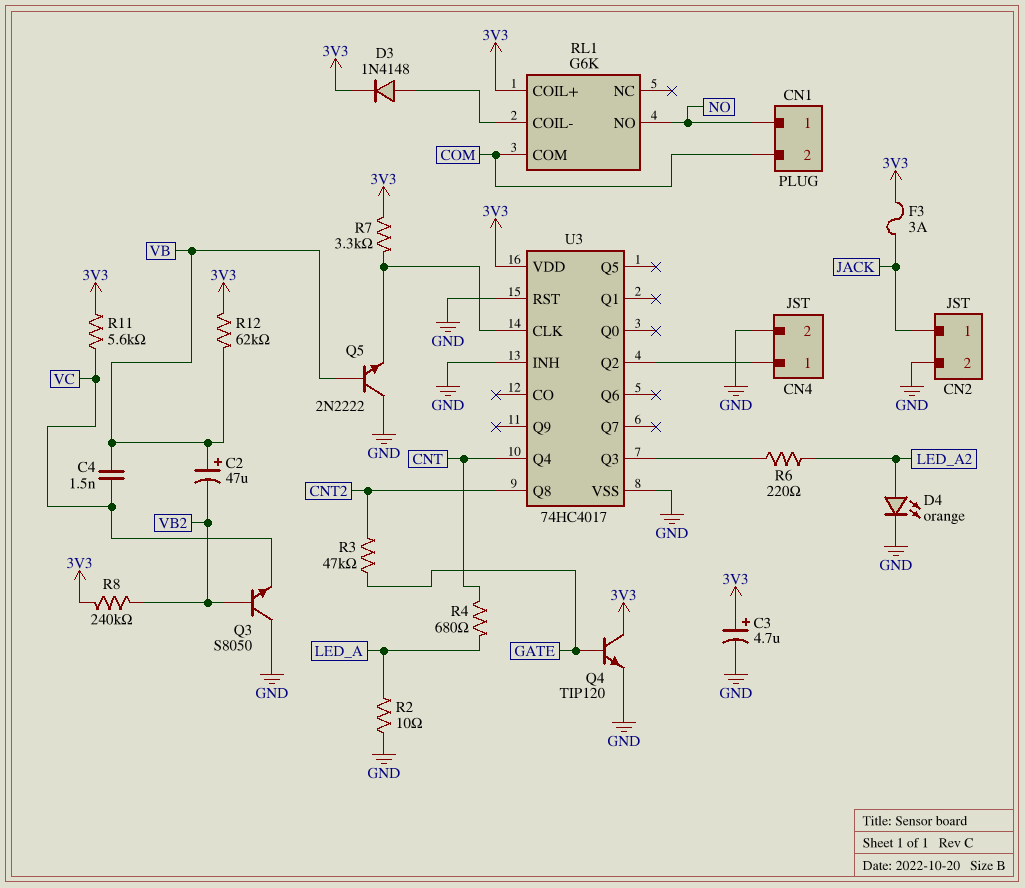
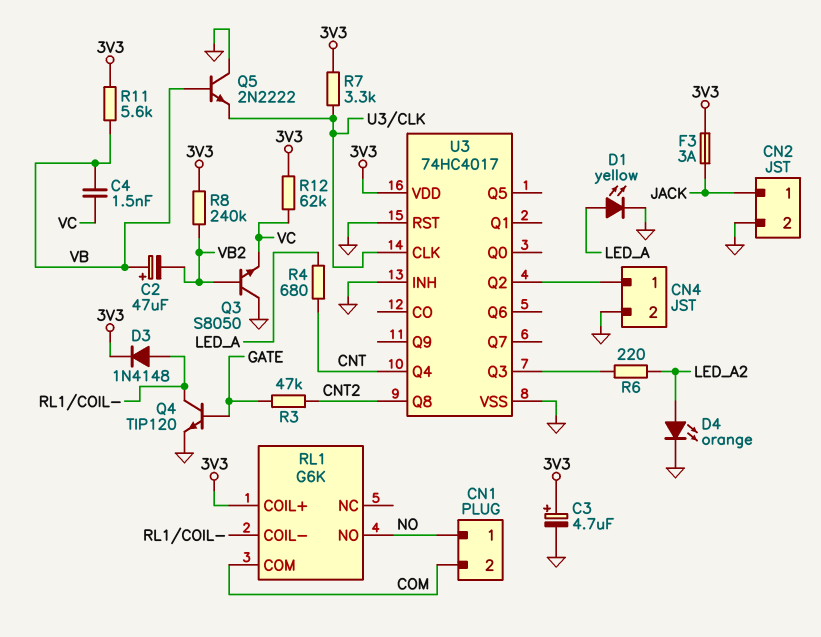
D1: none -> LED yellow (A LED_A, K GND)
Q4: NPN TIP120 (B GATE, C 3V3, E GND) -> NPN TIP120 (B GATE, C RL1/COIL-, E GND)
R2: 10 (GND, LED_A) -> none
R11: 5.6k (3V3, VC) -> 5.6k (3V3, VB)
R12: 62k (3V3, VB) -> 62k (3V3, VC)

